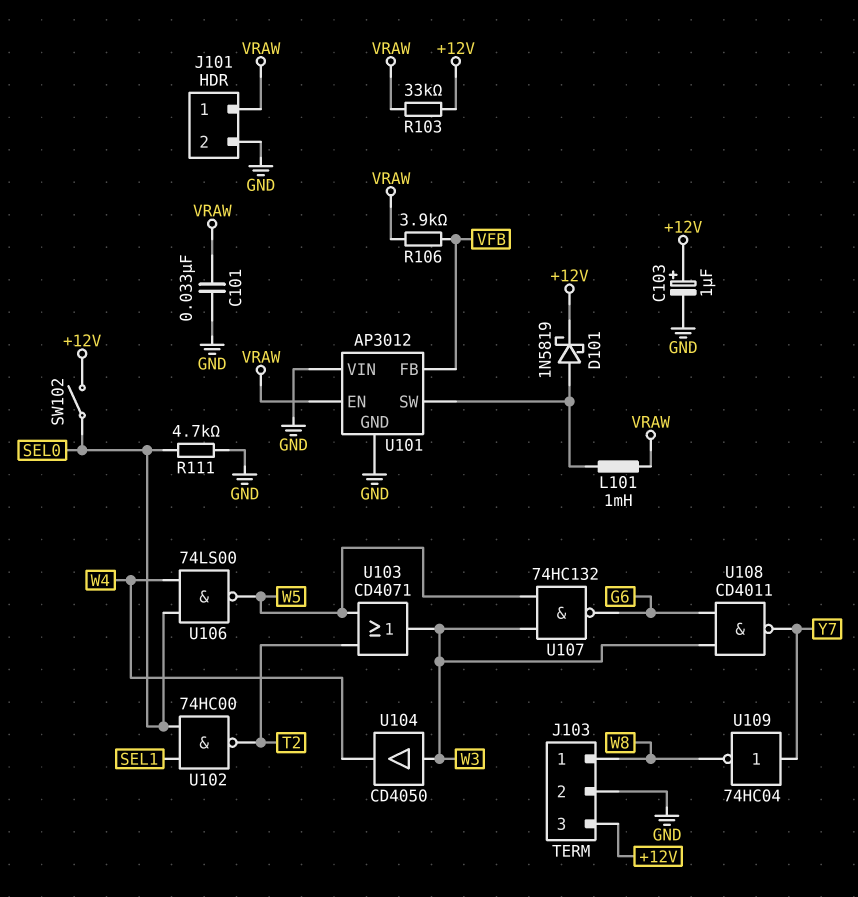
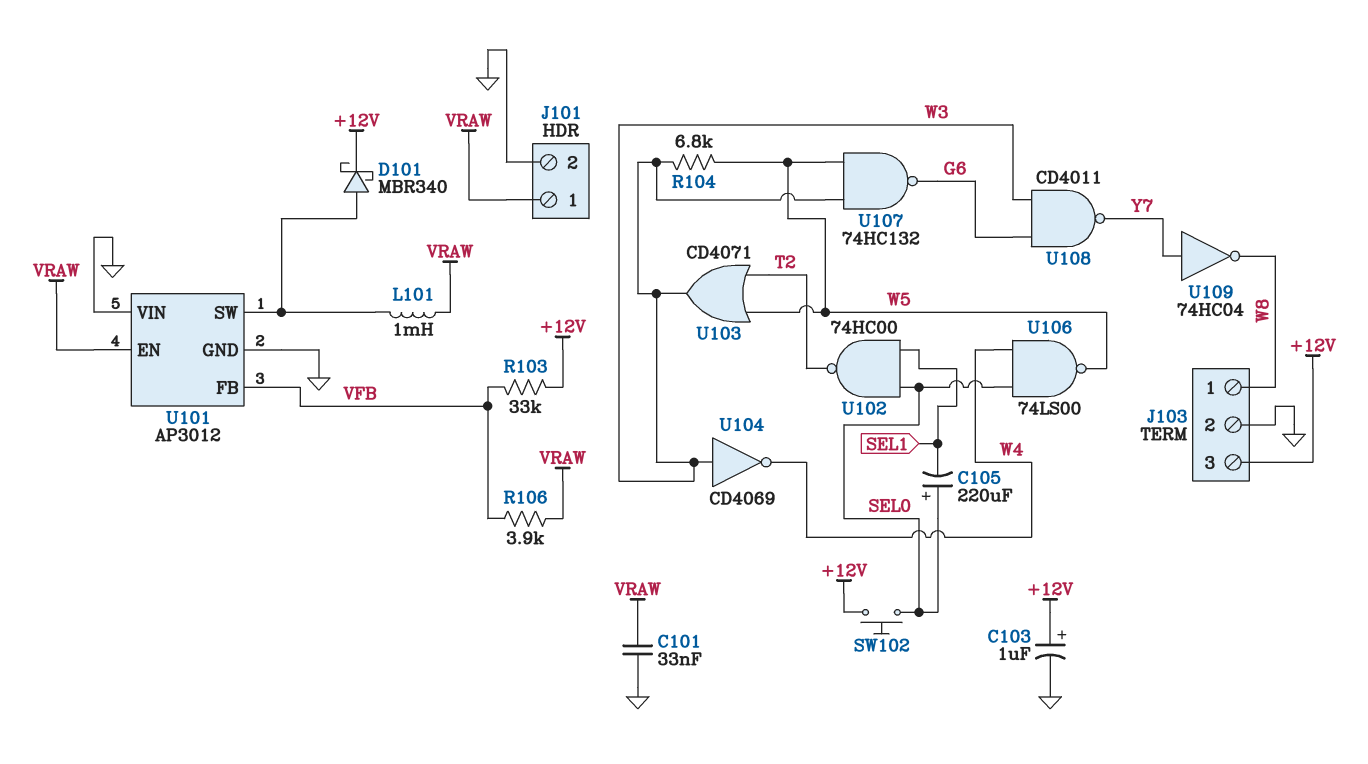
C105: none -> 220uF (plus SEL0, minus SEL1)
D101: schottky 1N5819 (A U101/SW, K +12V) -> schottky MBR340 (A U101/SW, K +12V)
R103: 33k (+12V, VRAW) -> 33k (+12V, VFB)
R104: none -> 6.8k (W3, W5)
R111: 4.7k (GND, SEL0) -> none
SW102: switch (+12V, SEL0) -> button (+12V, SEL0)
U104: buffer CD4050 (in W3, out W4) -> NOT CD4069 (in W3, out W4)

